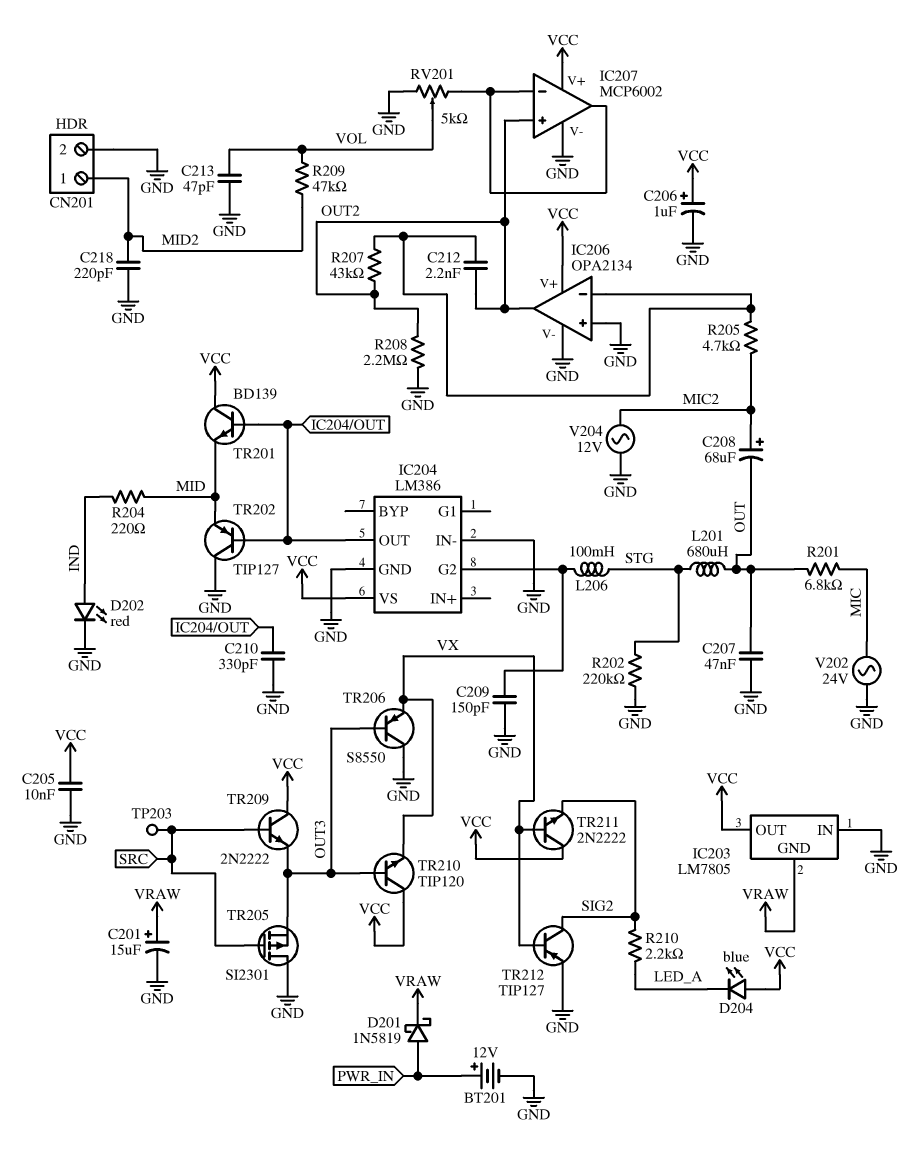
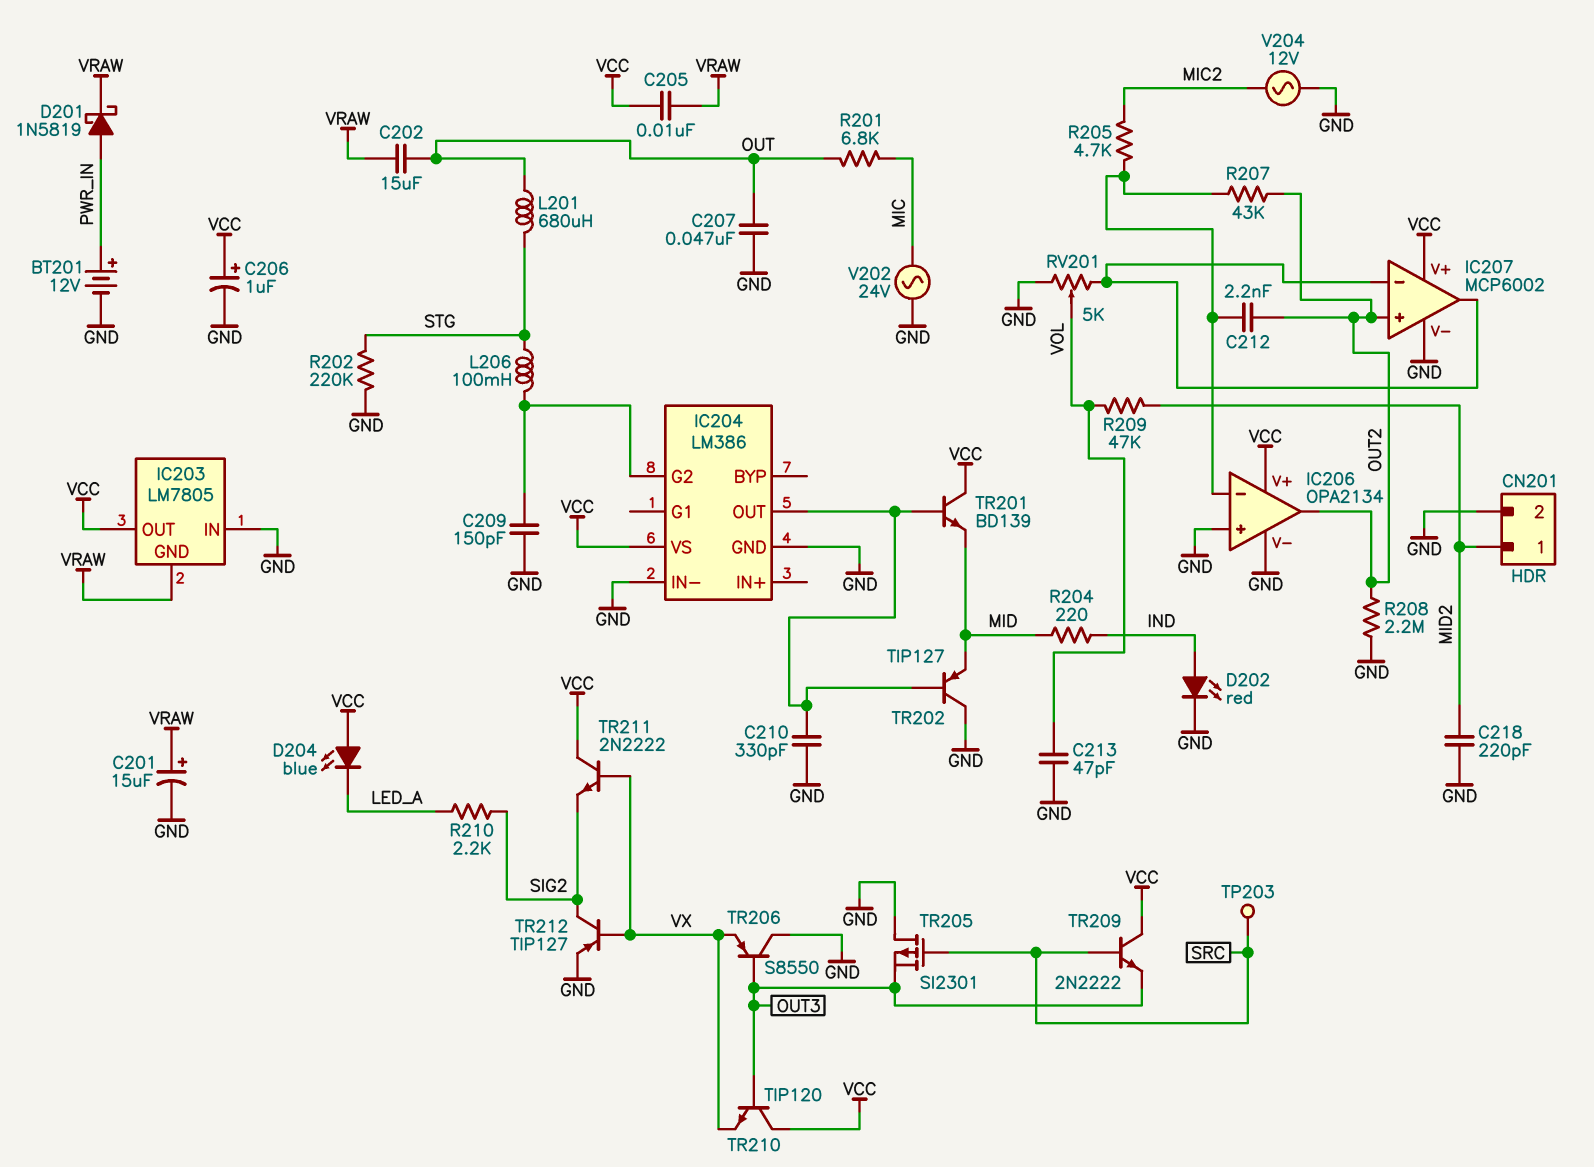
C202: none -> 15uF (OUT, VRAW)
C205: 10nF (GND, VCC) -> 10nF (VCC, VRAW)
C208: 68uF (plus MIC2, minus OUT) -> none

